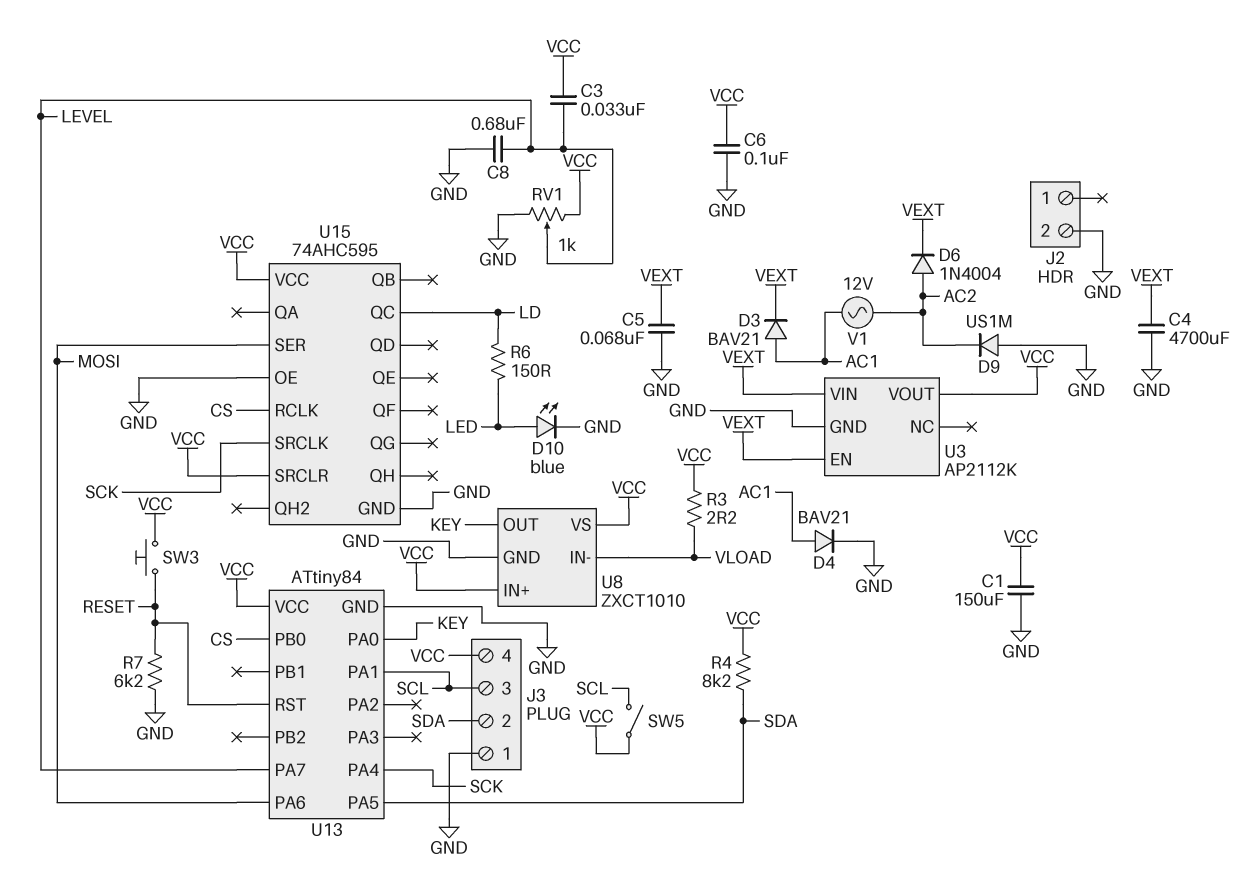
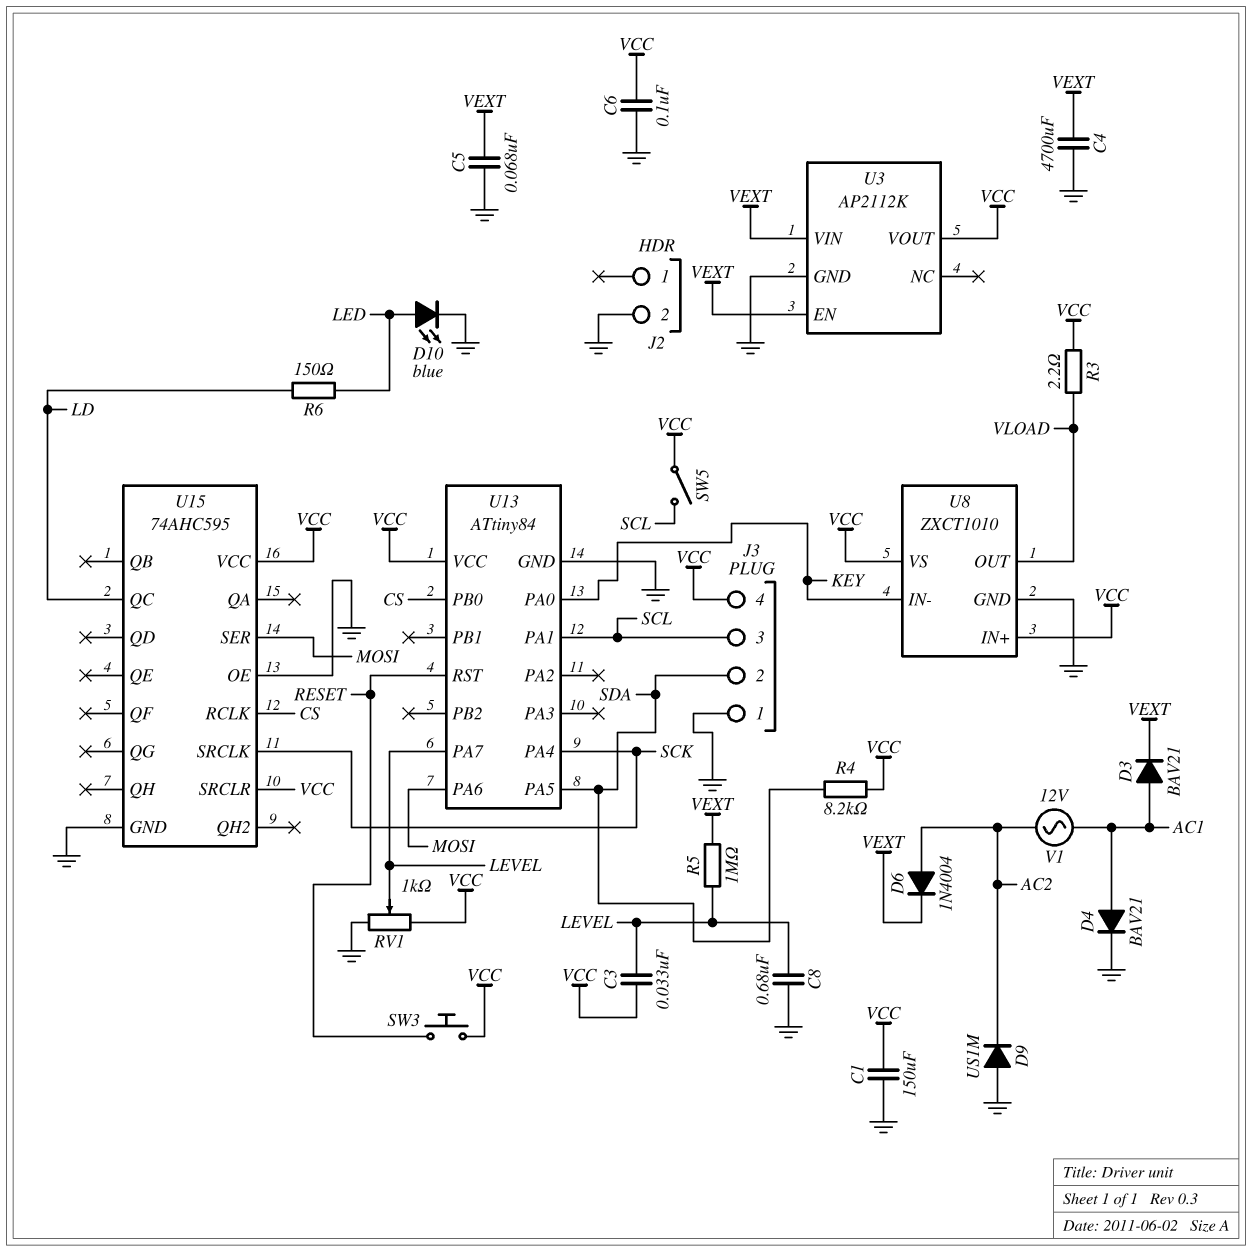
R5: none -> 1M (LEVEL, VEXT)
R7: 6.2k (GND, RESET) -> none
U8 pin IN-: VLOAD -> KEY
U8 pin OUT: KEY -> VLOAD

